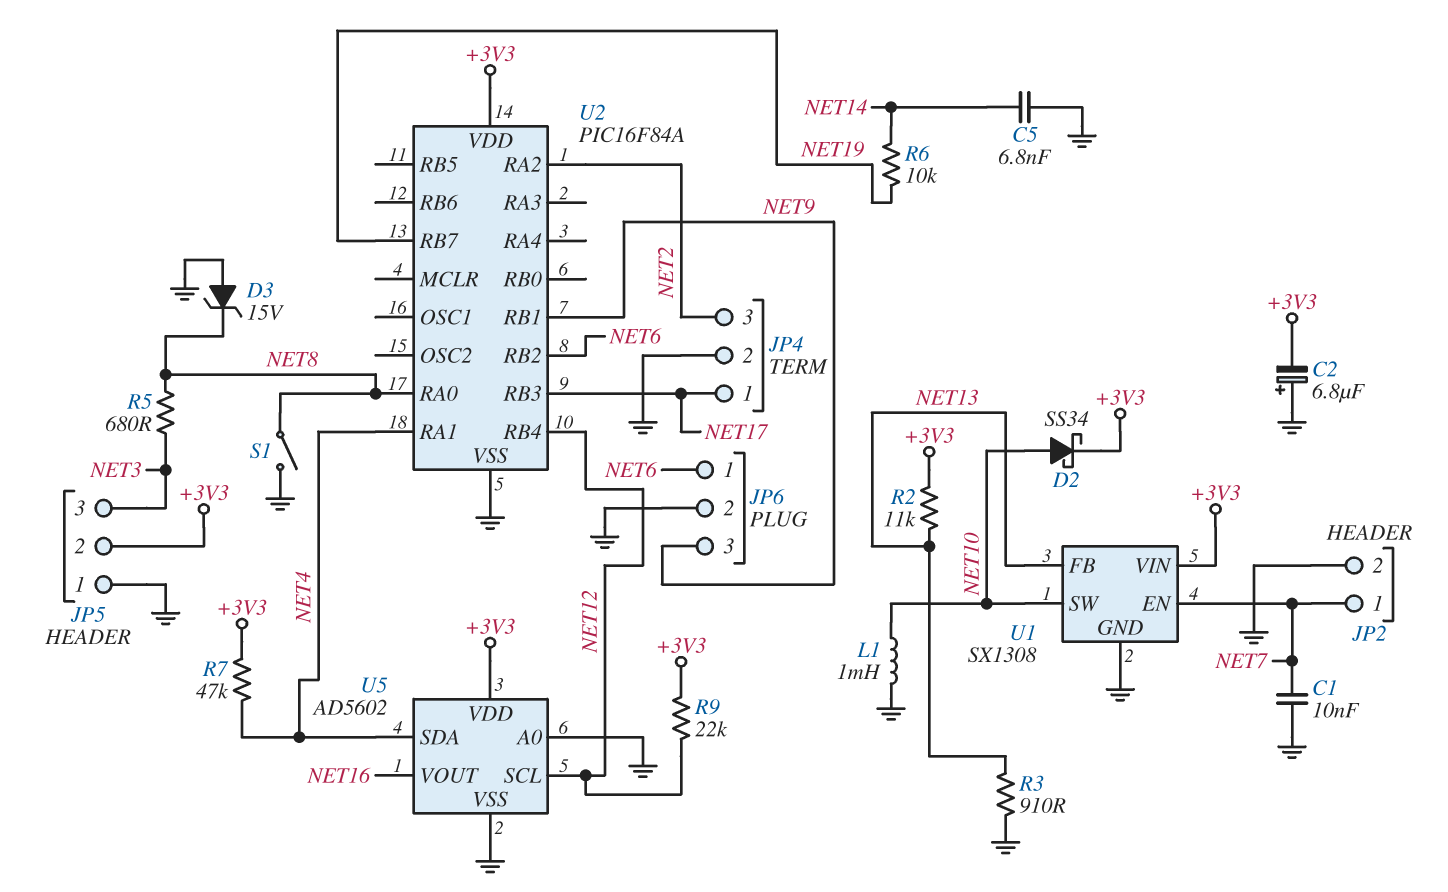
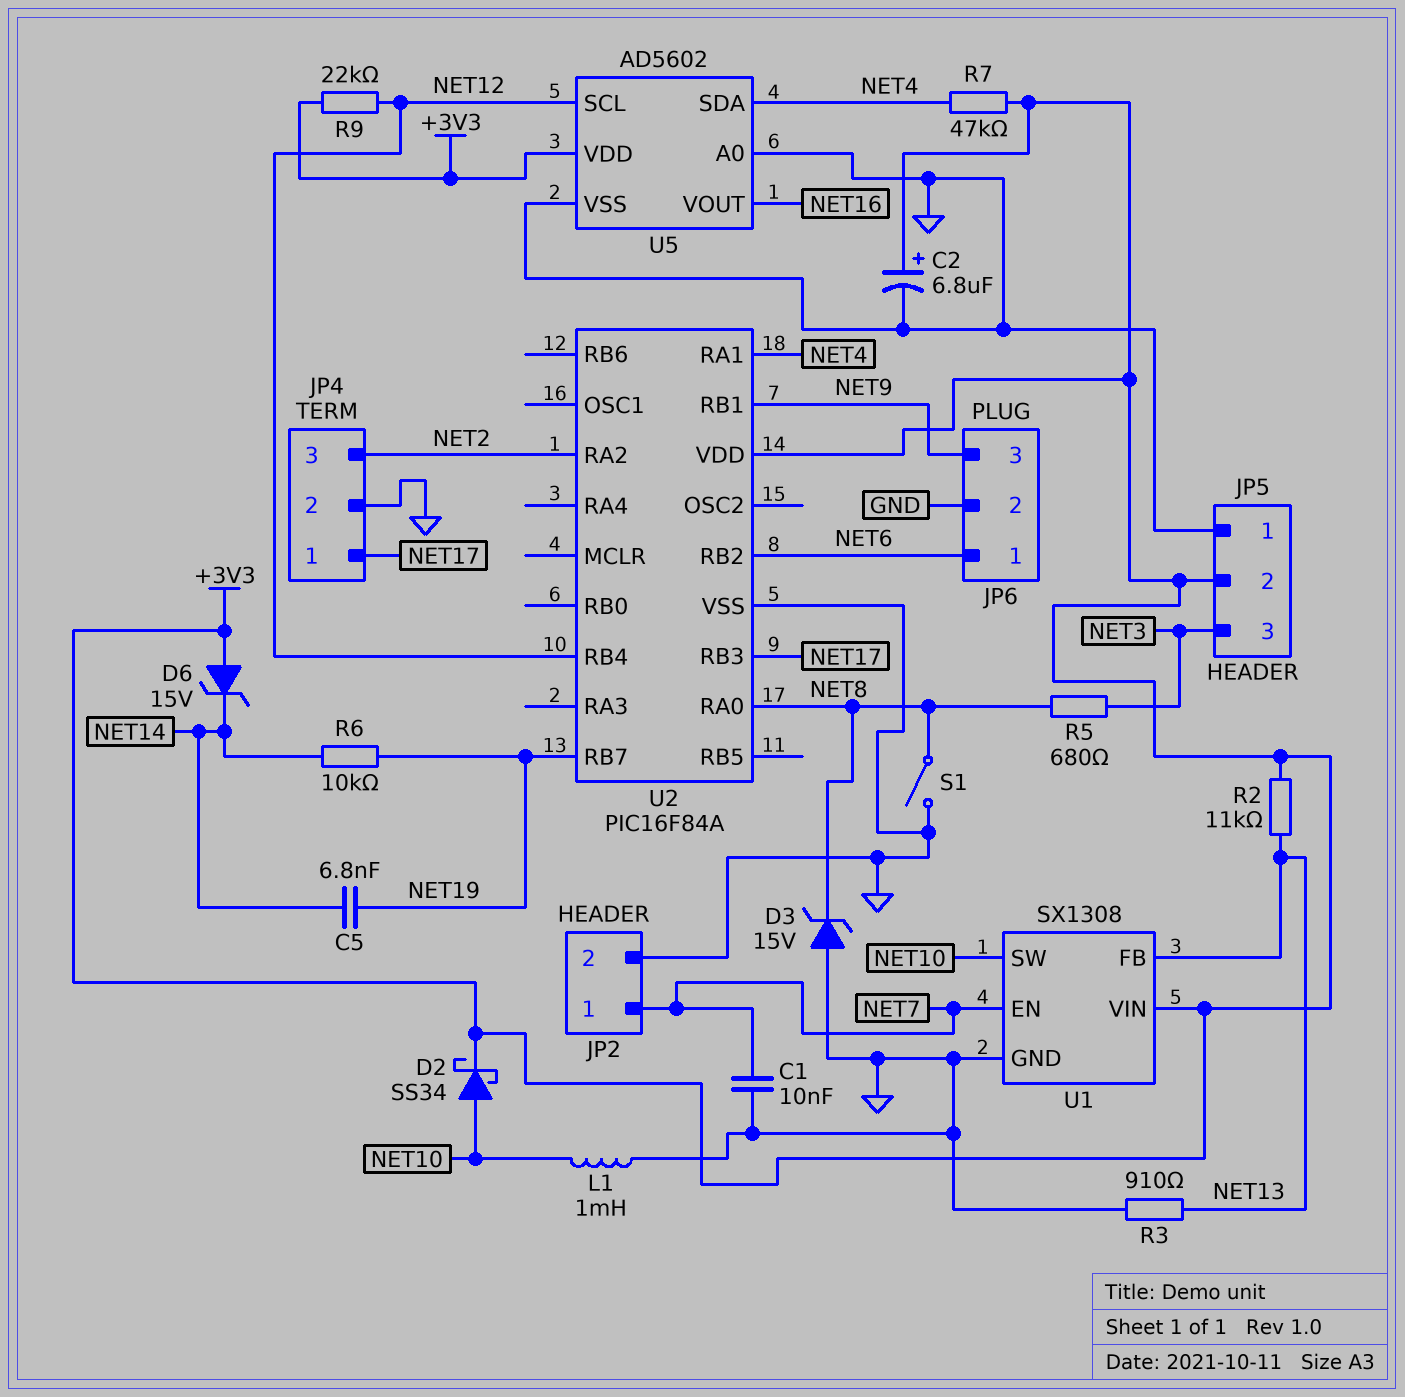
C2: 6.8uF (plus GND, minus +3V3) -> 6.8uF (plus +3V3, minus GND)
C5: 6.8nF (GND, NET14) -> 6.8nF (NET14, NET19)
D6: none -> zener 15V (A +3V3, K NET14)

